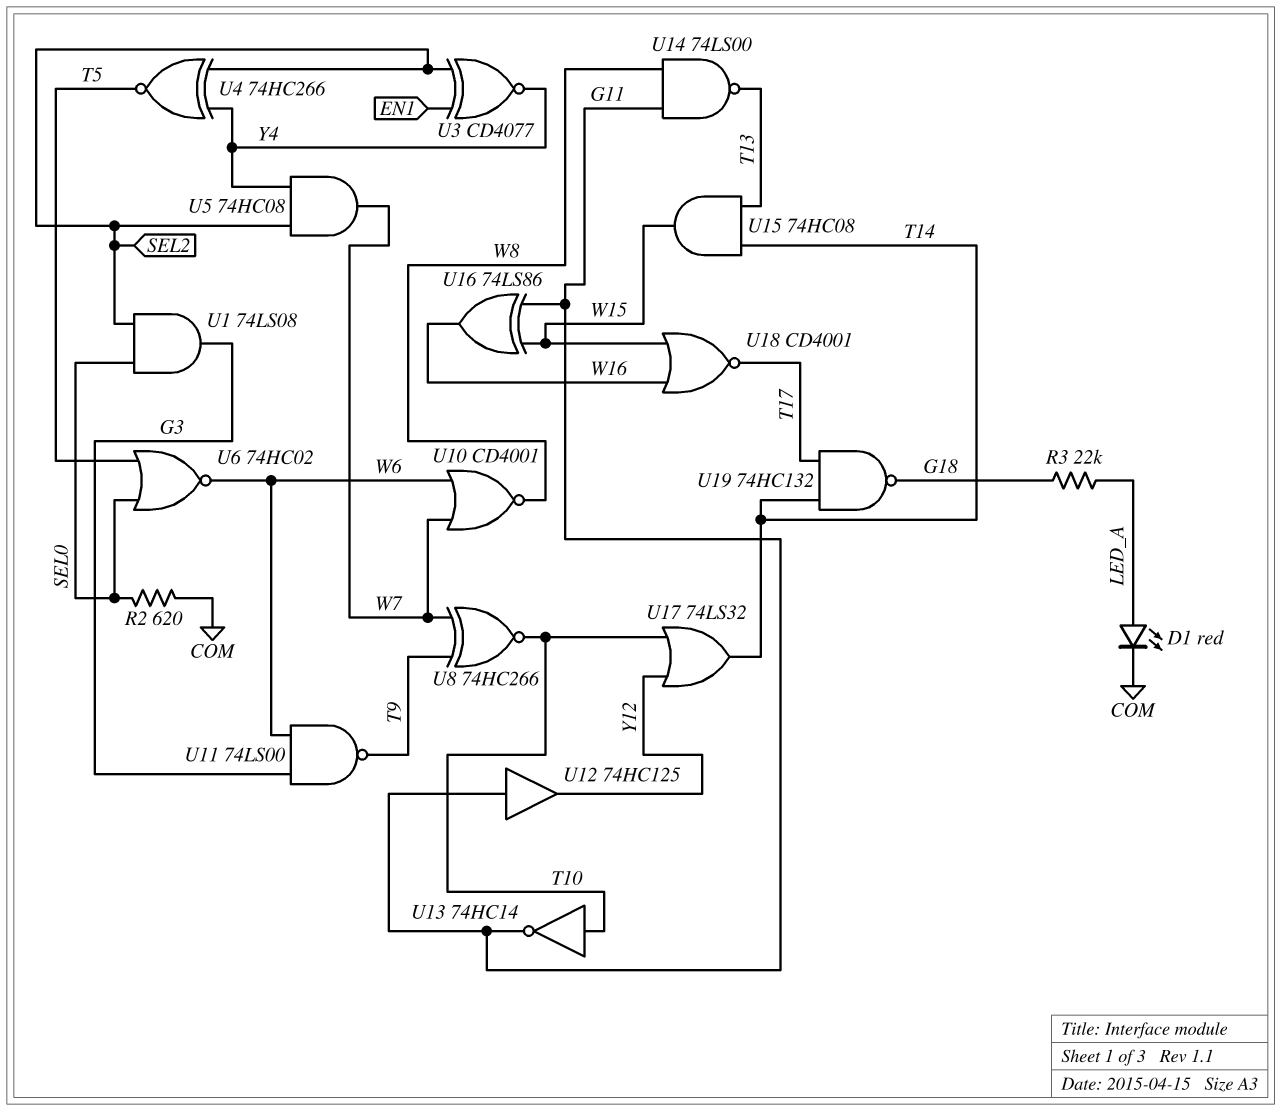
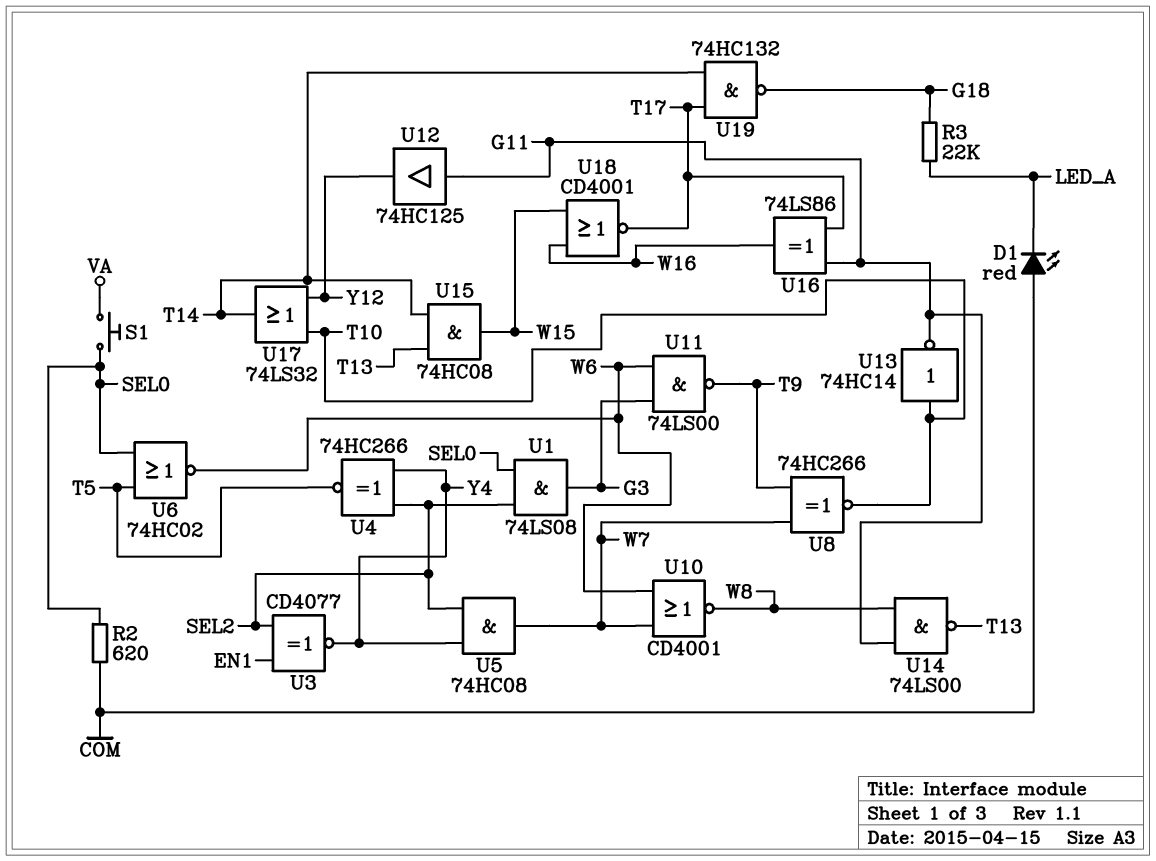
D1: LED red (A LED_A, K COM) -> LED red (A COM, K LED_A)
S1: none -> button (SEL0, VA)
U16: XOR 74LS86 (in G11, in W15, out W16) -> XOR 74LS86 (in G11, in T17, out W16)

